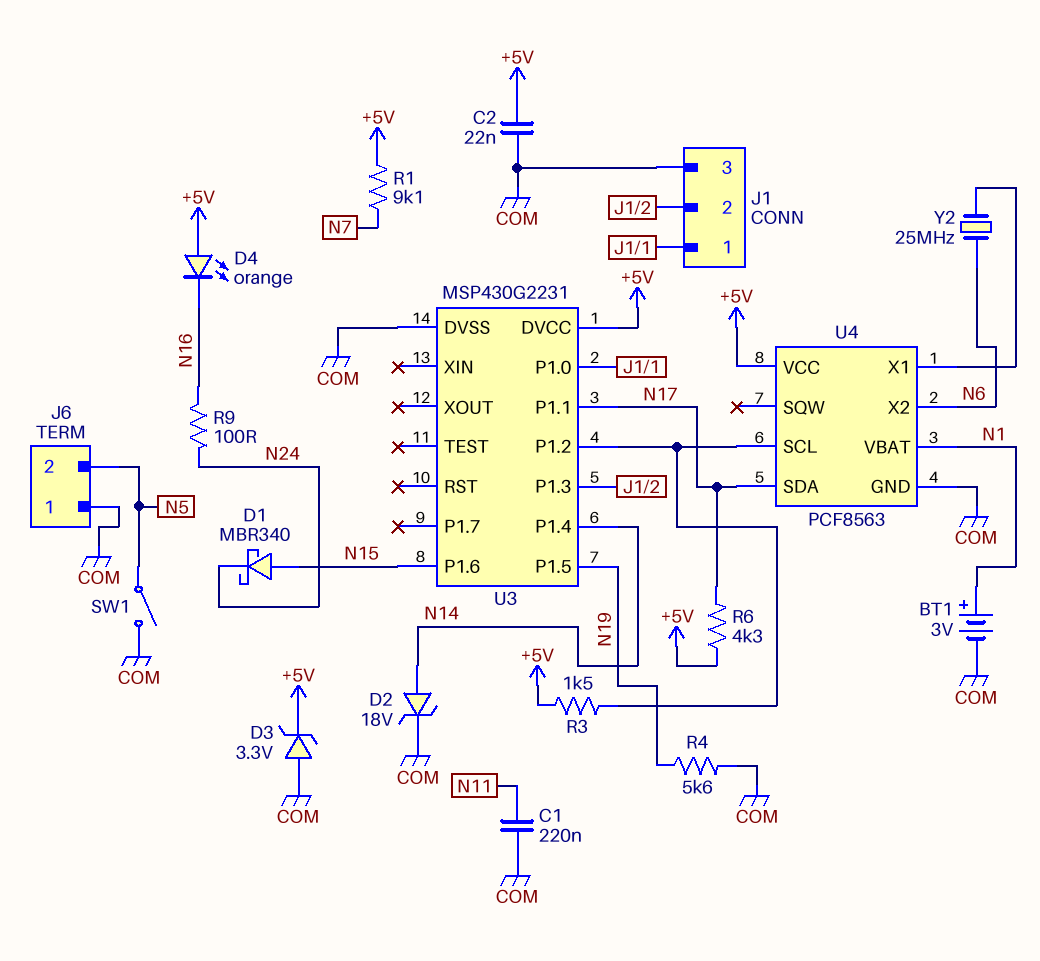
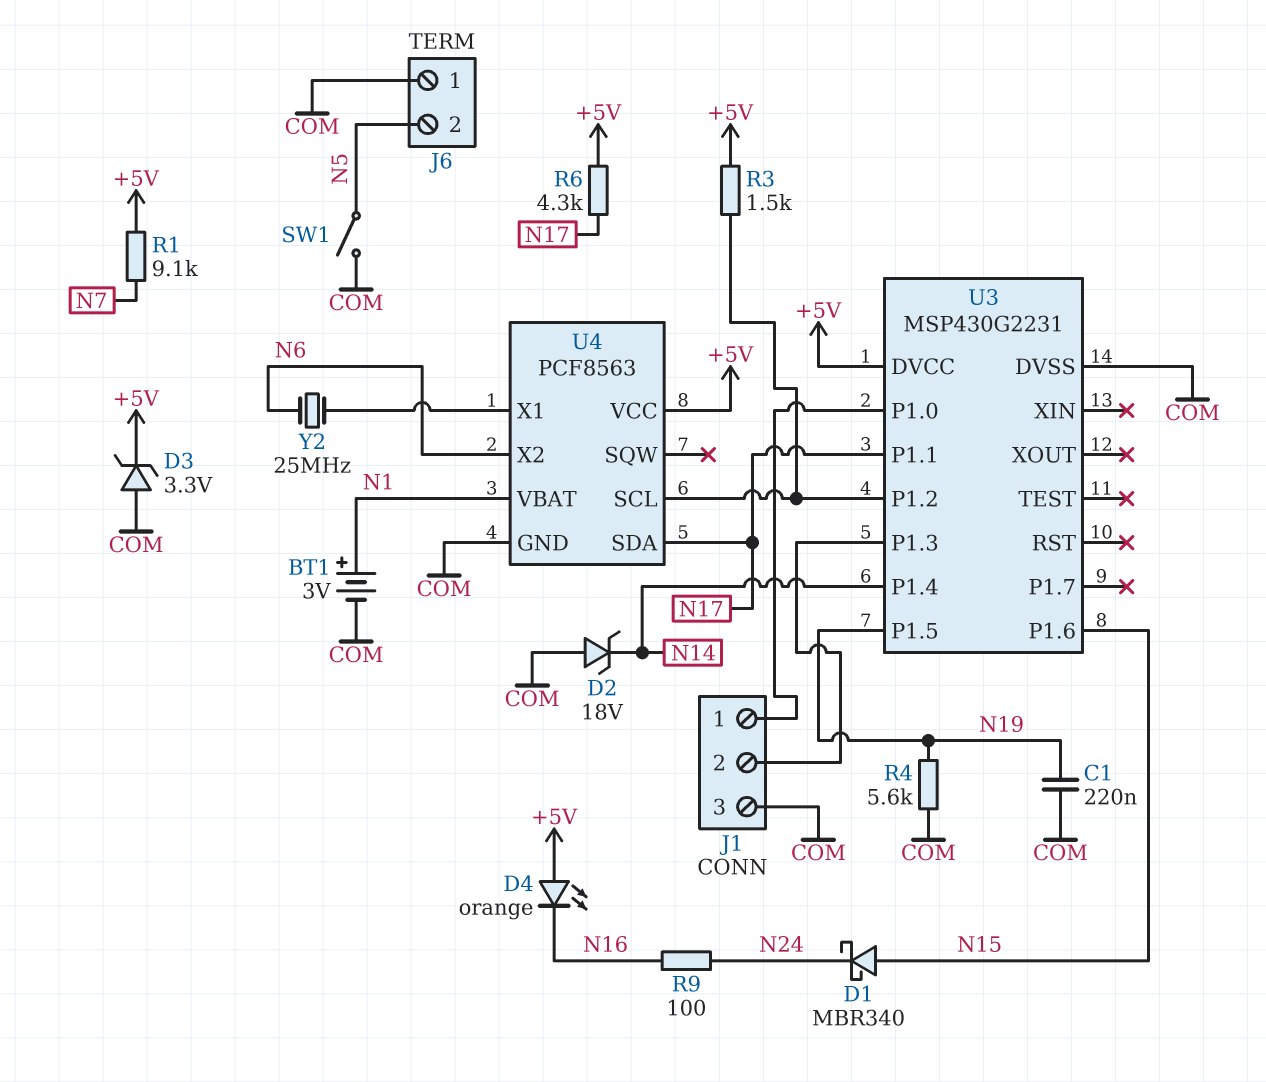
C1: 220nF (COM, N11) -> 220nF (COM, N19)
C2: 22nF (+5V, COM) -> none
D2: zener 18V (A N14, K COM) -> zener 18V (A COM, K N14)

